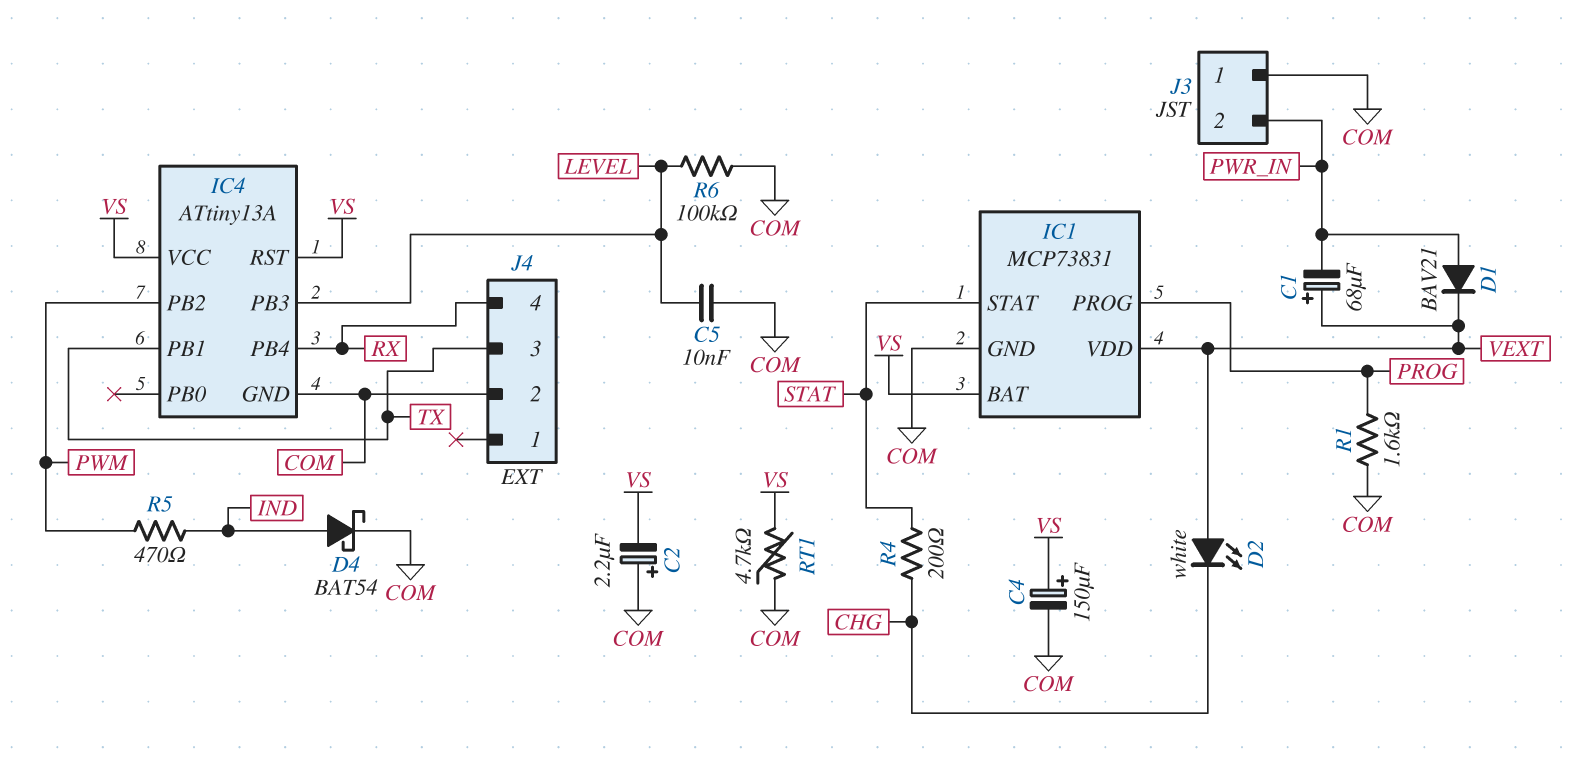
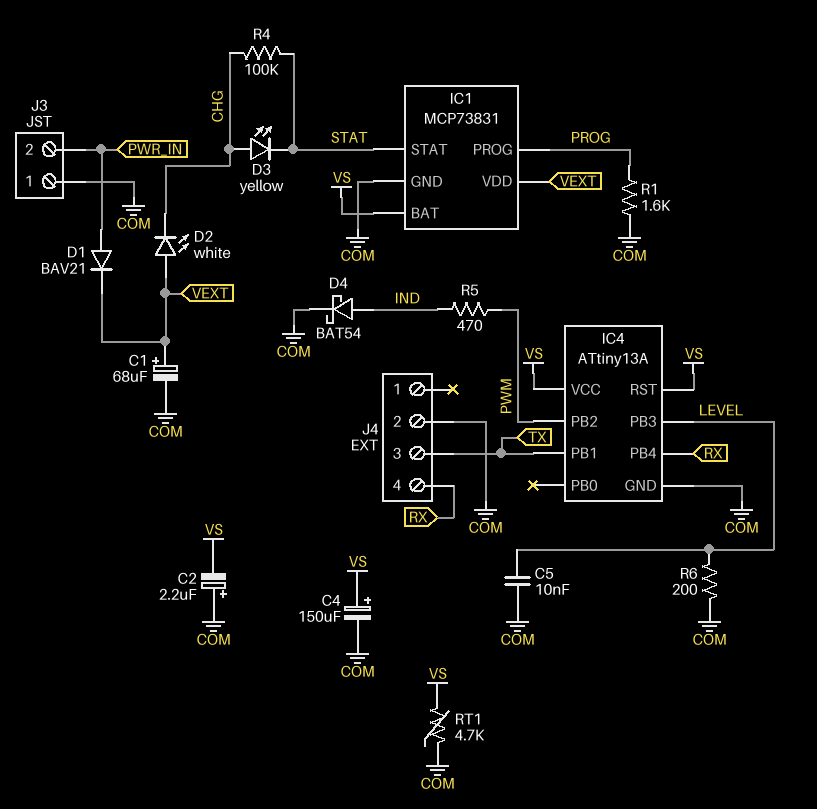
C1: 68uF (plus VEXT, minus PWR_IN) -> 68uF (plus VEXT, minus COM)
D3: none -> LED yellow (A CHG, K STAT)
R4: 200 (CHG, STAT) -> 100k (CHG, STAT)
R6: 100k (COM, LEVEL) -> 200 (COM, LEVEL)

